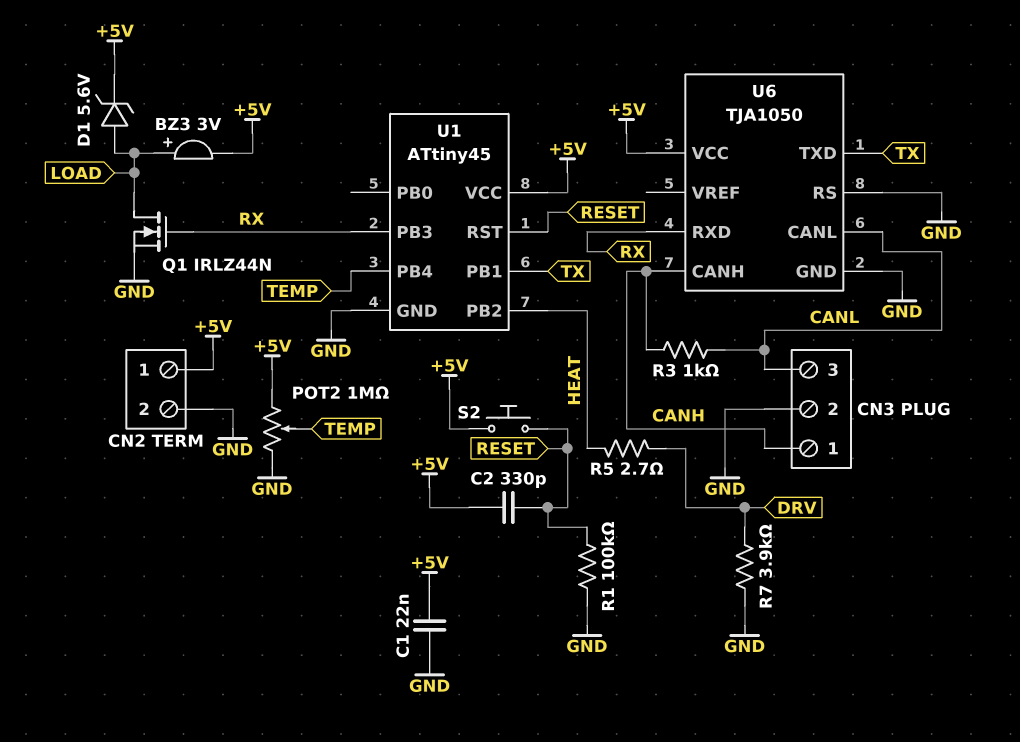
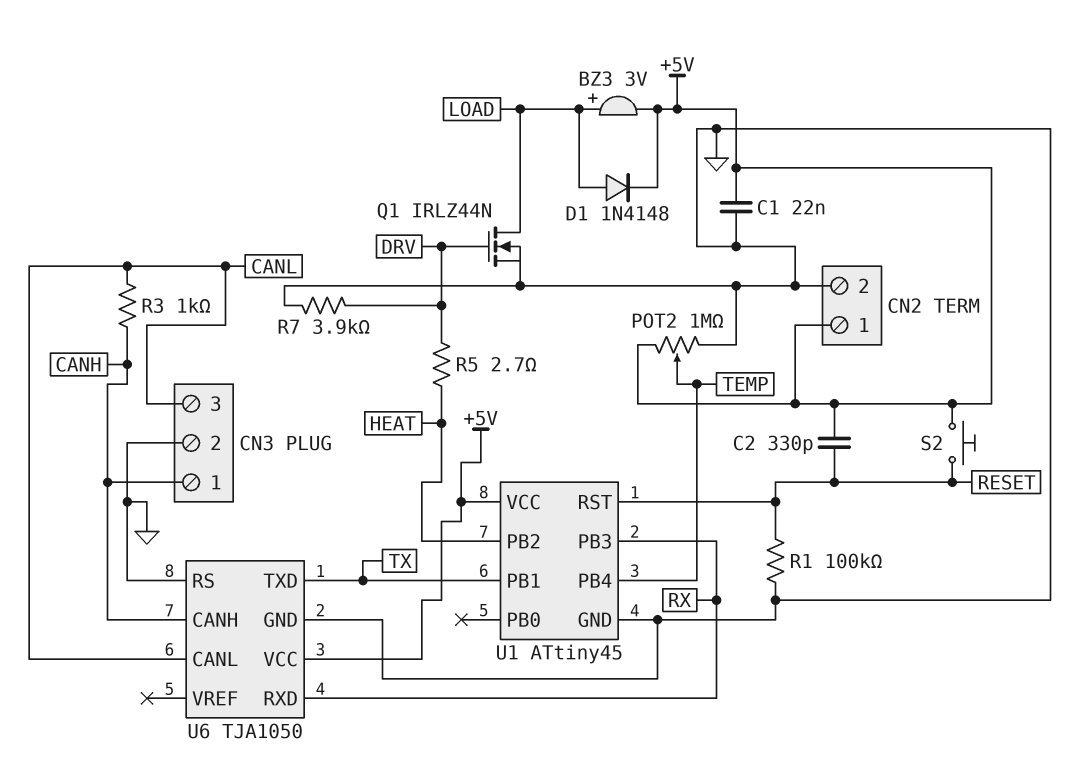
D1: zener 5.6V (A LOAD, K +5V) -> diode 1N4148 (A LOAD, K +5V)
Q1: NMOS IRLZ44N (G RX, D LOAD, S GND) -> NMOS IRLZ44N (G DRV, D LOAD, S GND)

